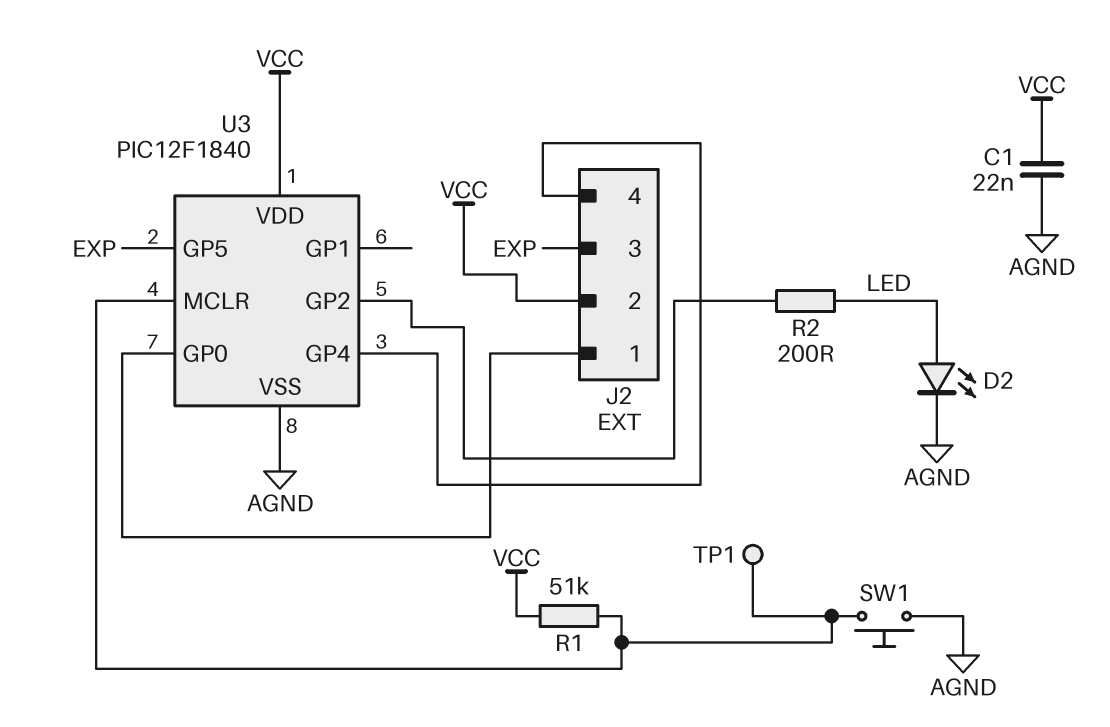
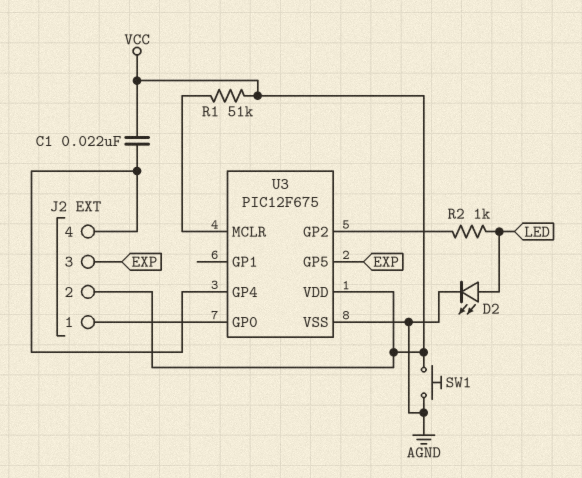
C1: 22nF (AGND, VCC) -> 22nF (J2/4, VCC)
R2: 200 (LED, U3/GP2) -> 1k (LED, U3/GP2)
SW1: button (AGND, U3/MCLR) -> button (AGND, VCC)
TP1: test point (U3/MCLR) -> none
U3: PIC12F1840 -> PIC12F675

